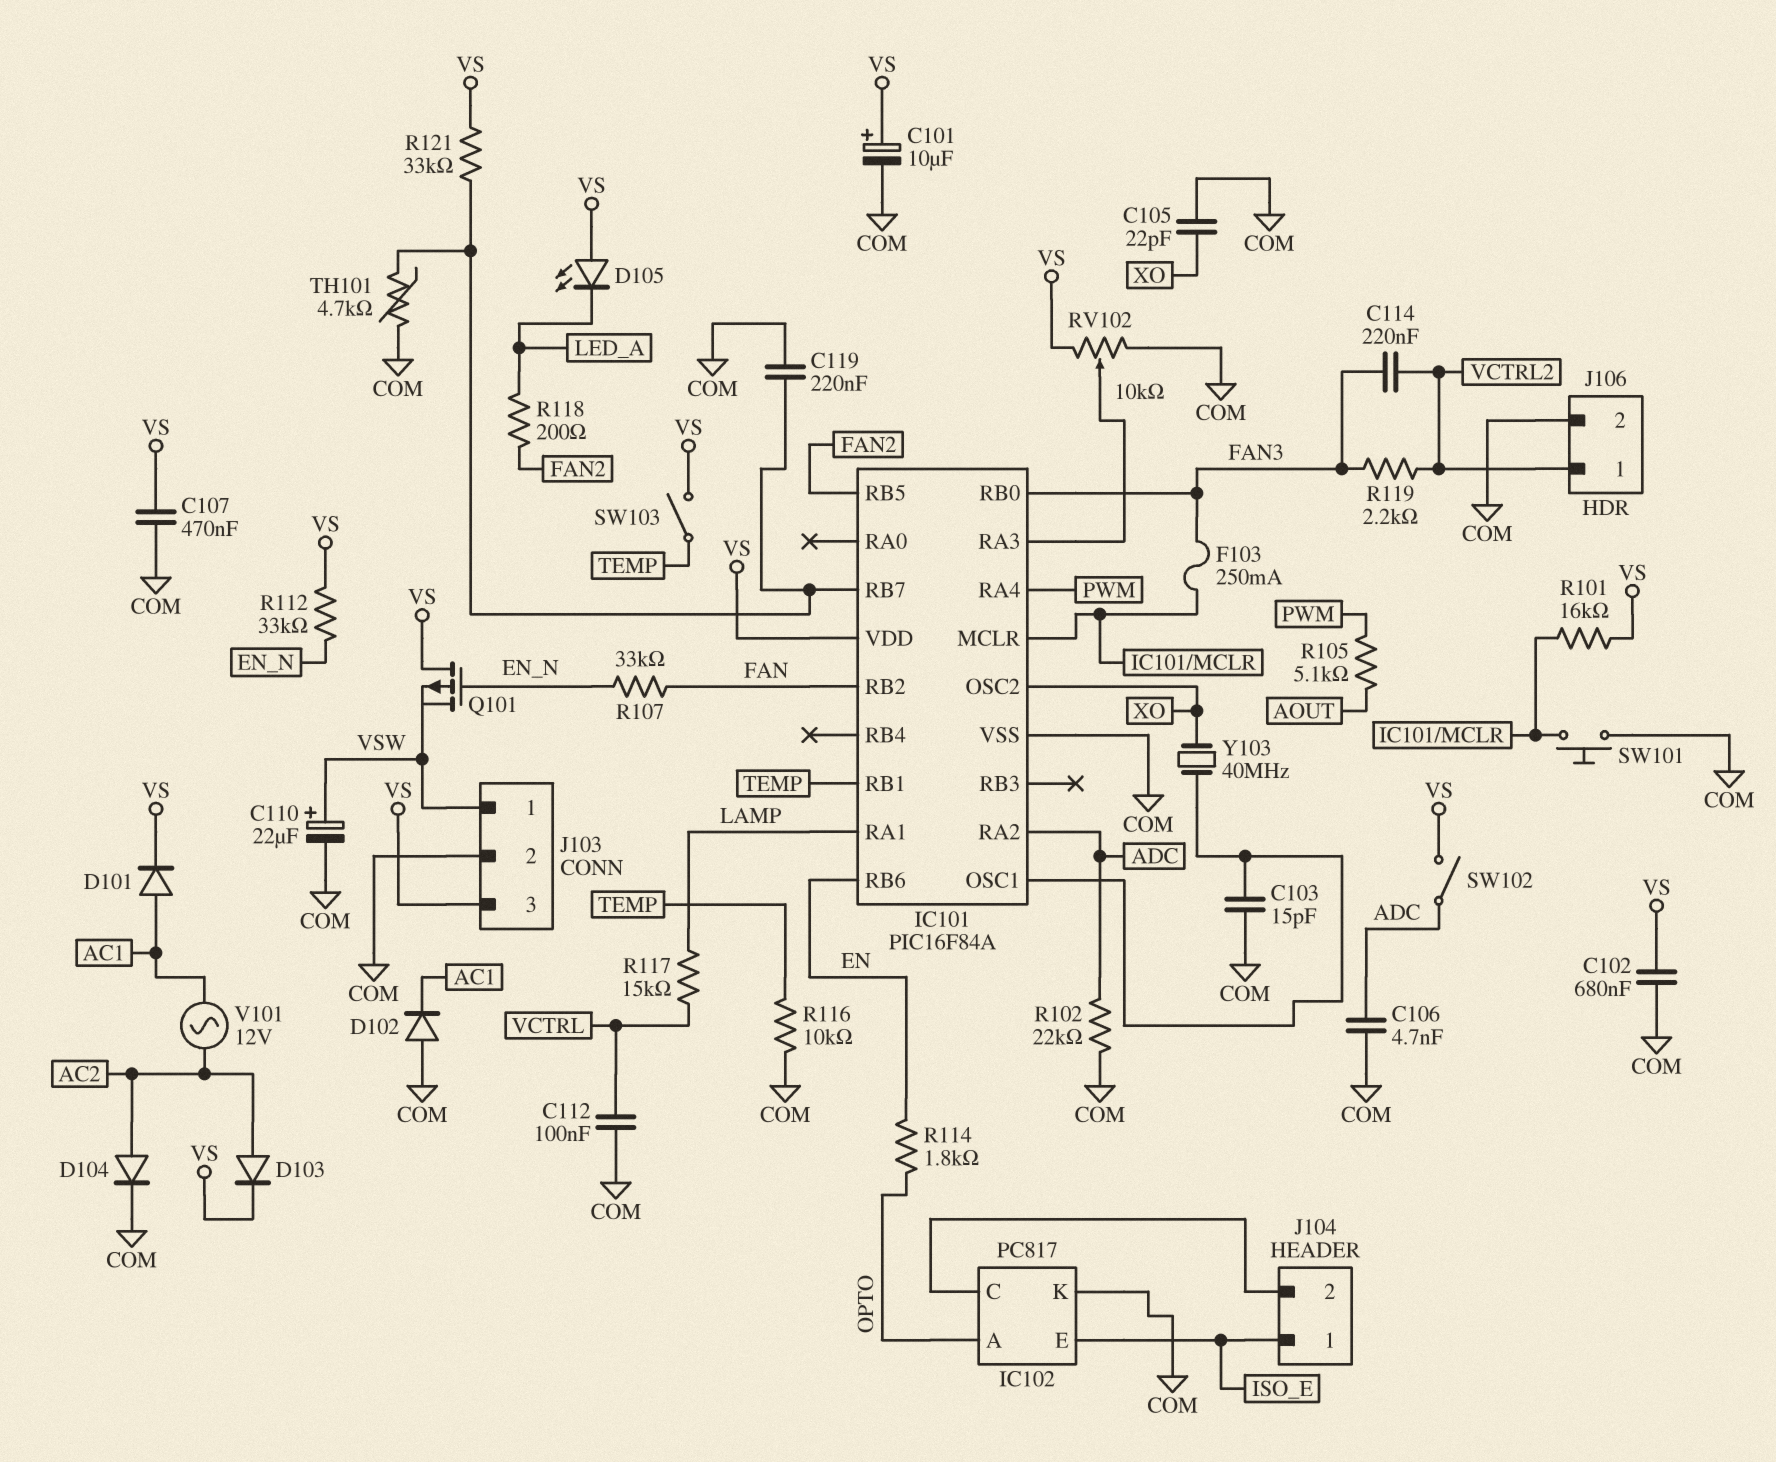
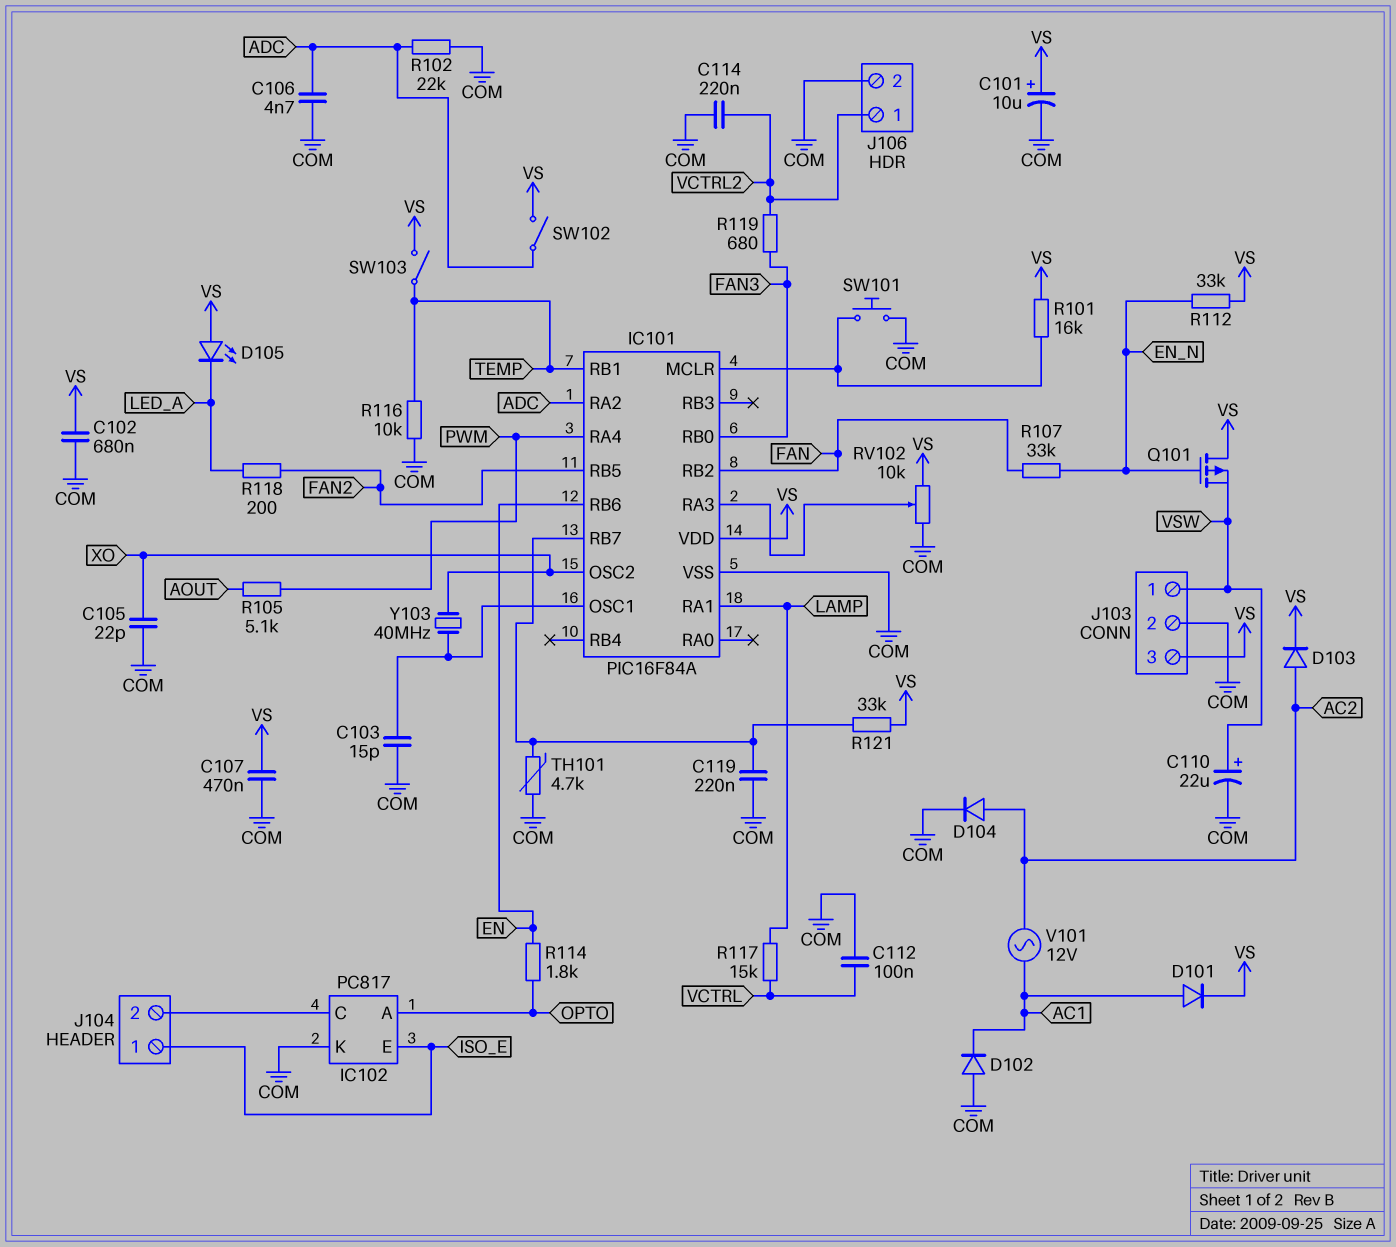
C114: 220nF (FAN3, VCTRL2) -> 220nF (COM, VCTRL2)
F103: 250mA (FAN3, IC101/MCLR) -> none
R119: 2.2k (FAN3, VCTRL2) -> 680 (FAN3, VCTRL2)

